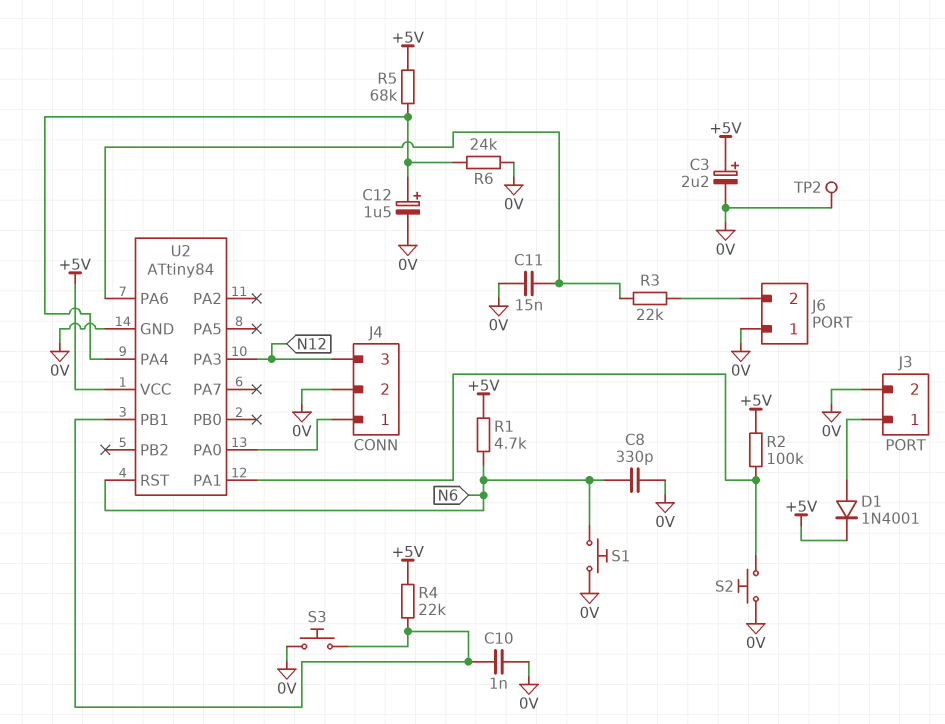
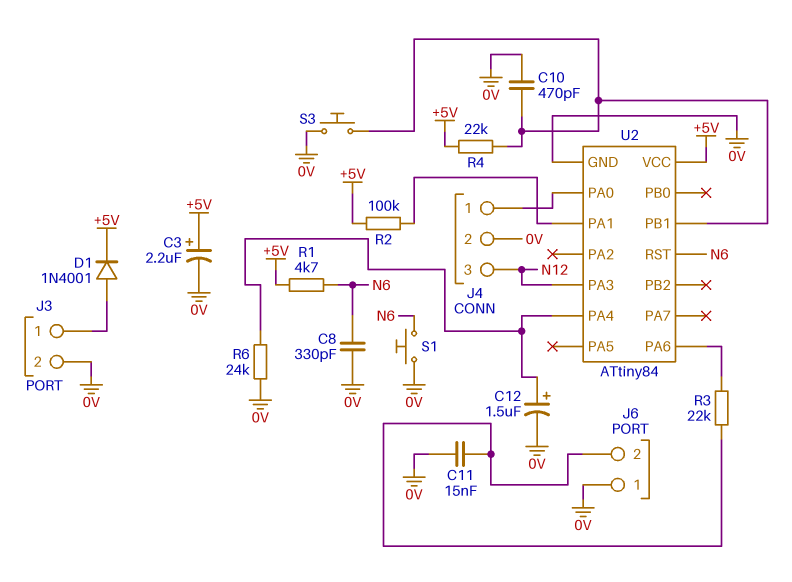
C10: 1nF (0V, U2/PB1) -> 470pF (0V, U2/PB1)
C11: 15nF (0V, U2/PA6) -> 15nF (0V, J6/2)
R5: 68k (+5V, U2/PA4) -> none
S2: button (0V, U2/PA1) -> none
TP2: test point (0V) -> none

